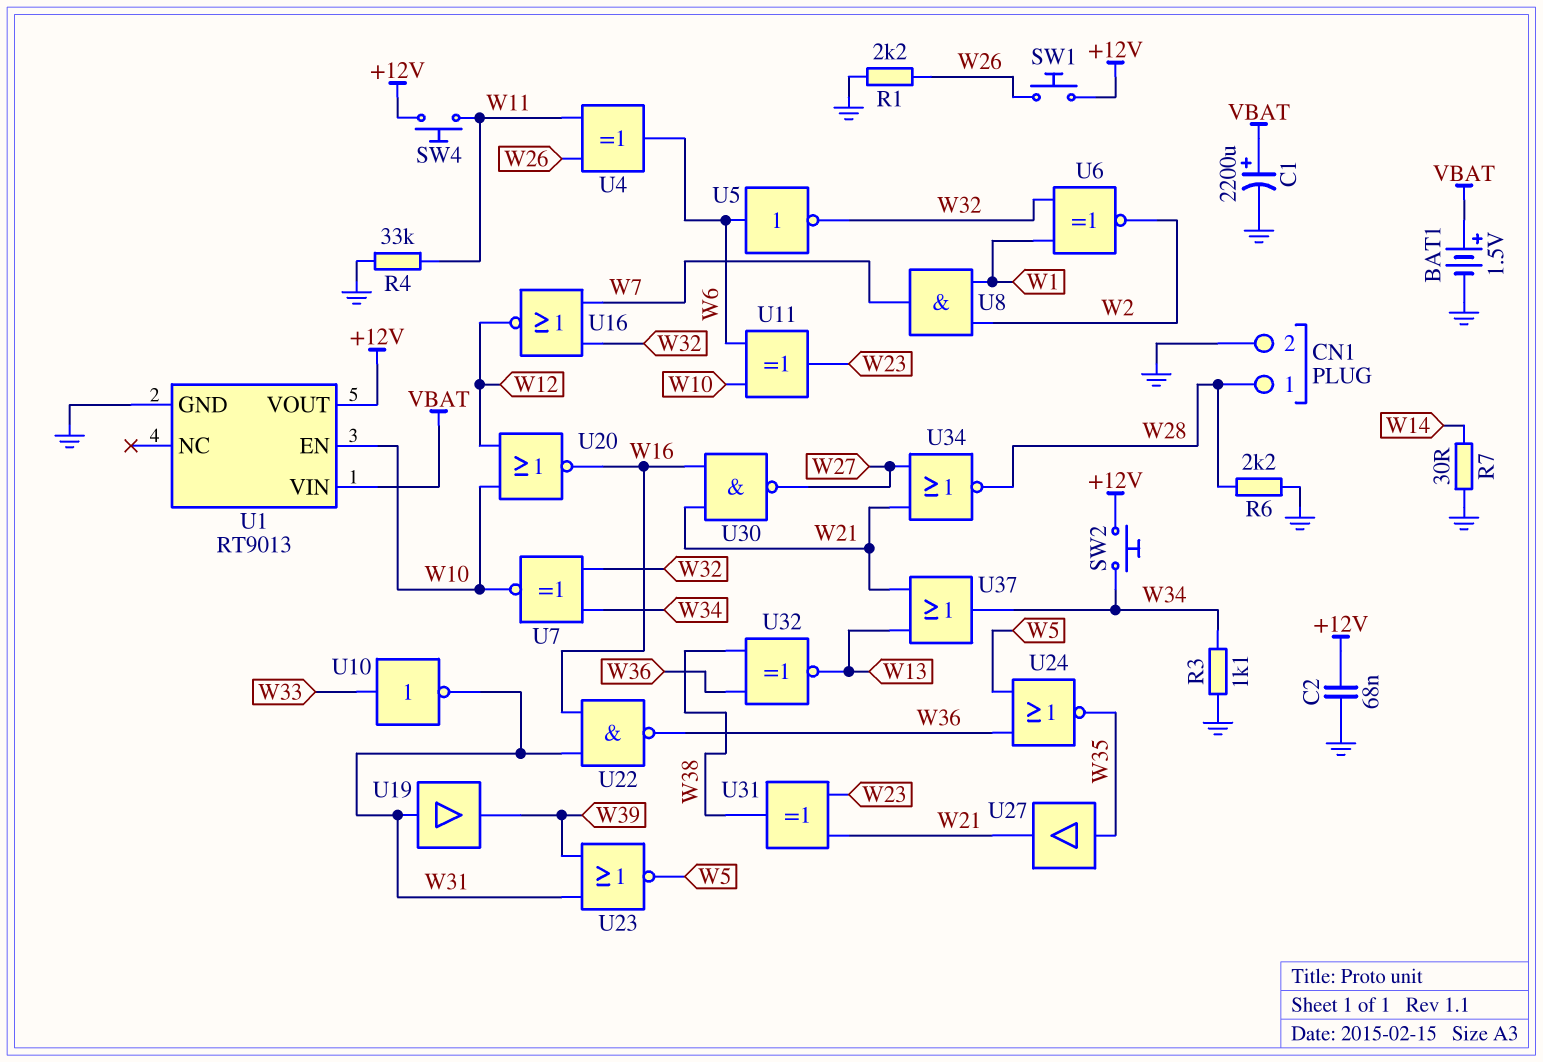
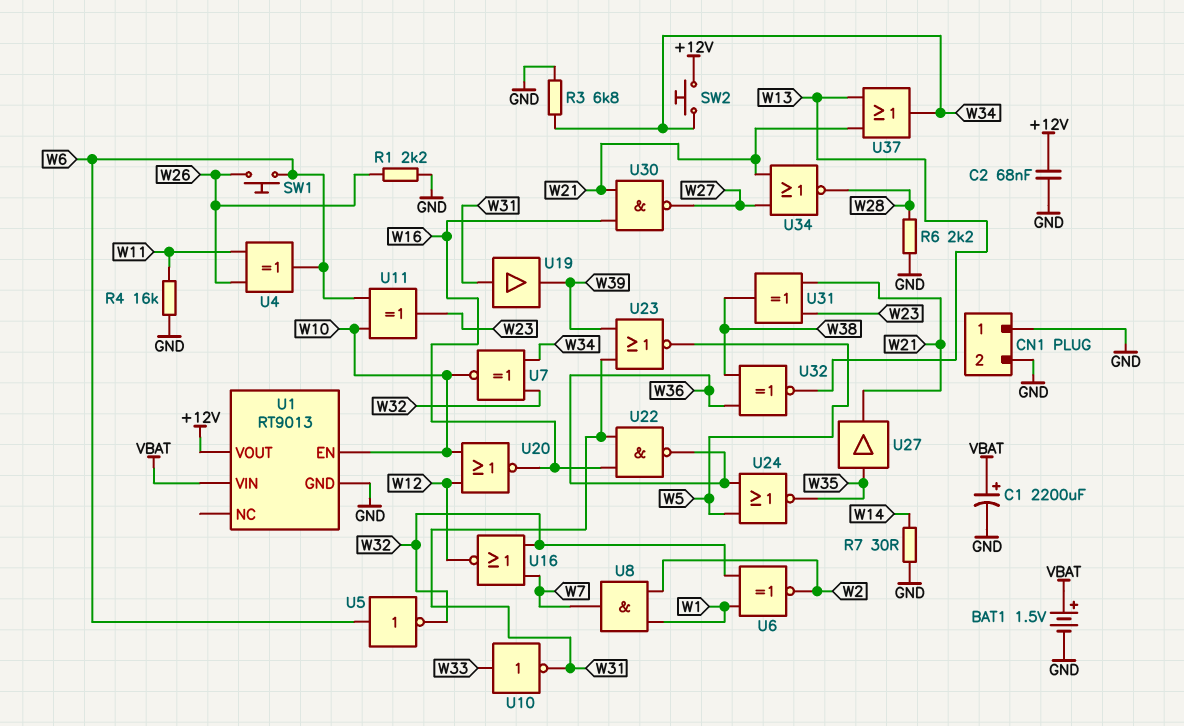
CN1 pin 1: W28 -> GND
R3: 1.1k (GND, W34) -> 6.8k (GND, W34)
R4: 33k (GND, W11) -> 16k (GND, W11)
SW1: button (+12V, W26) -> button (W6, W26)
SW4: button (+12V, W11) -> none

